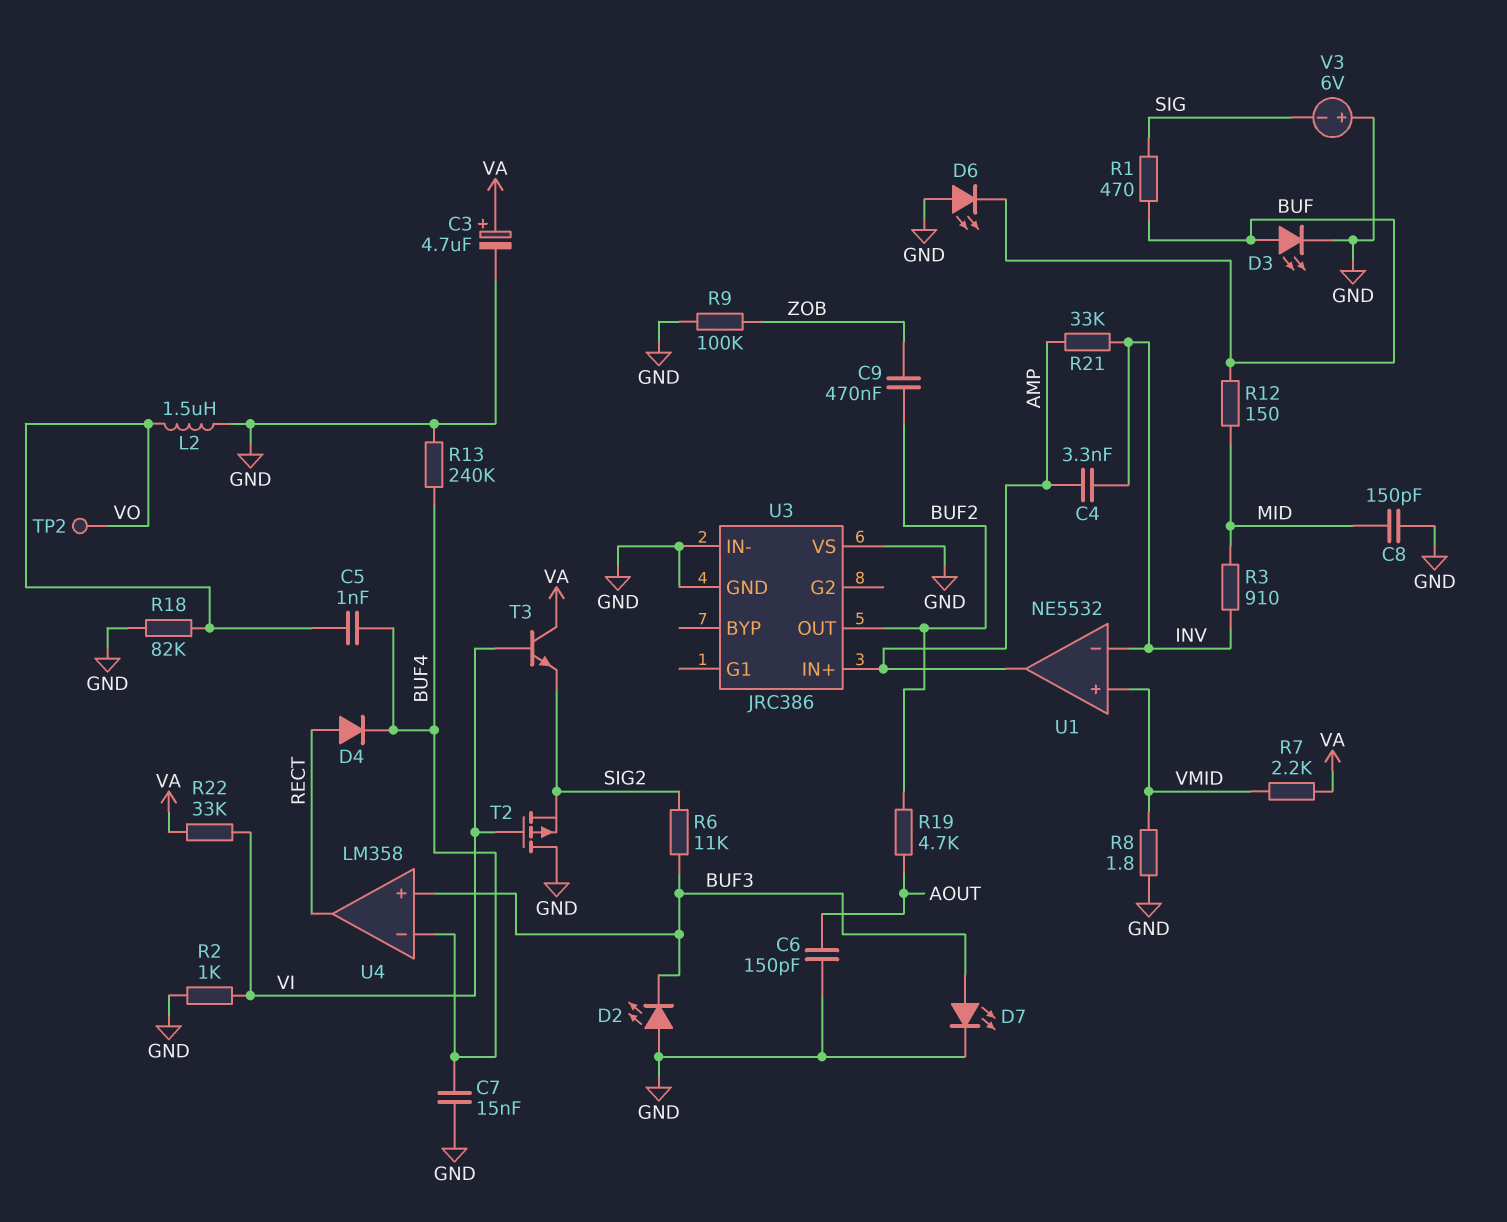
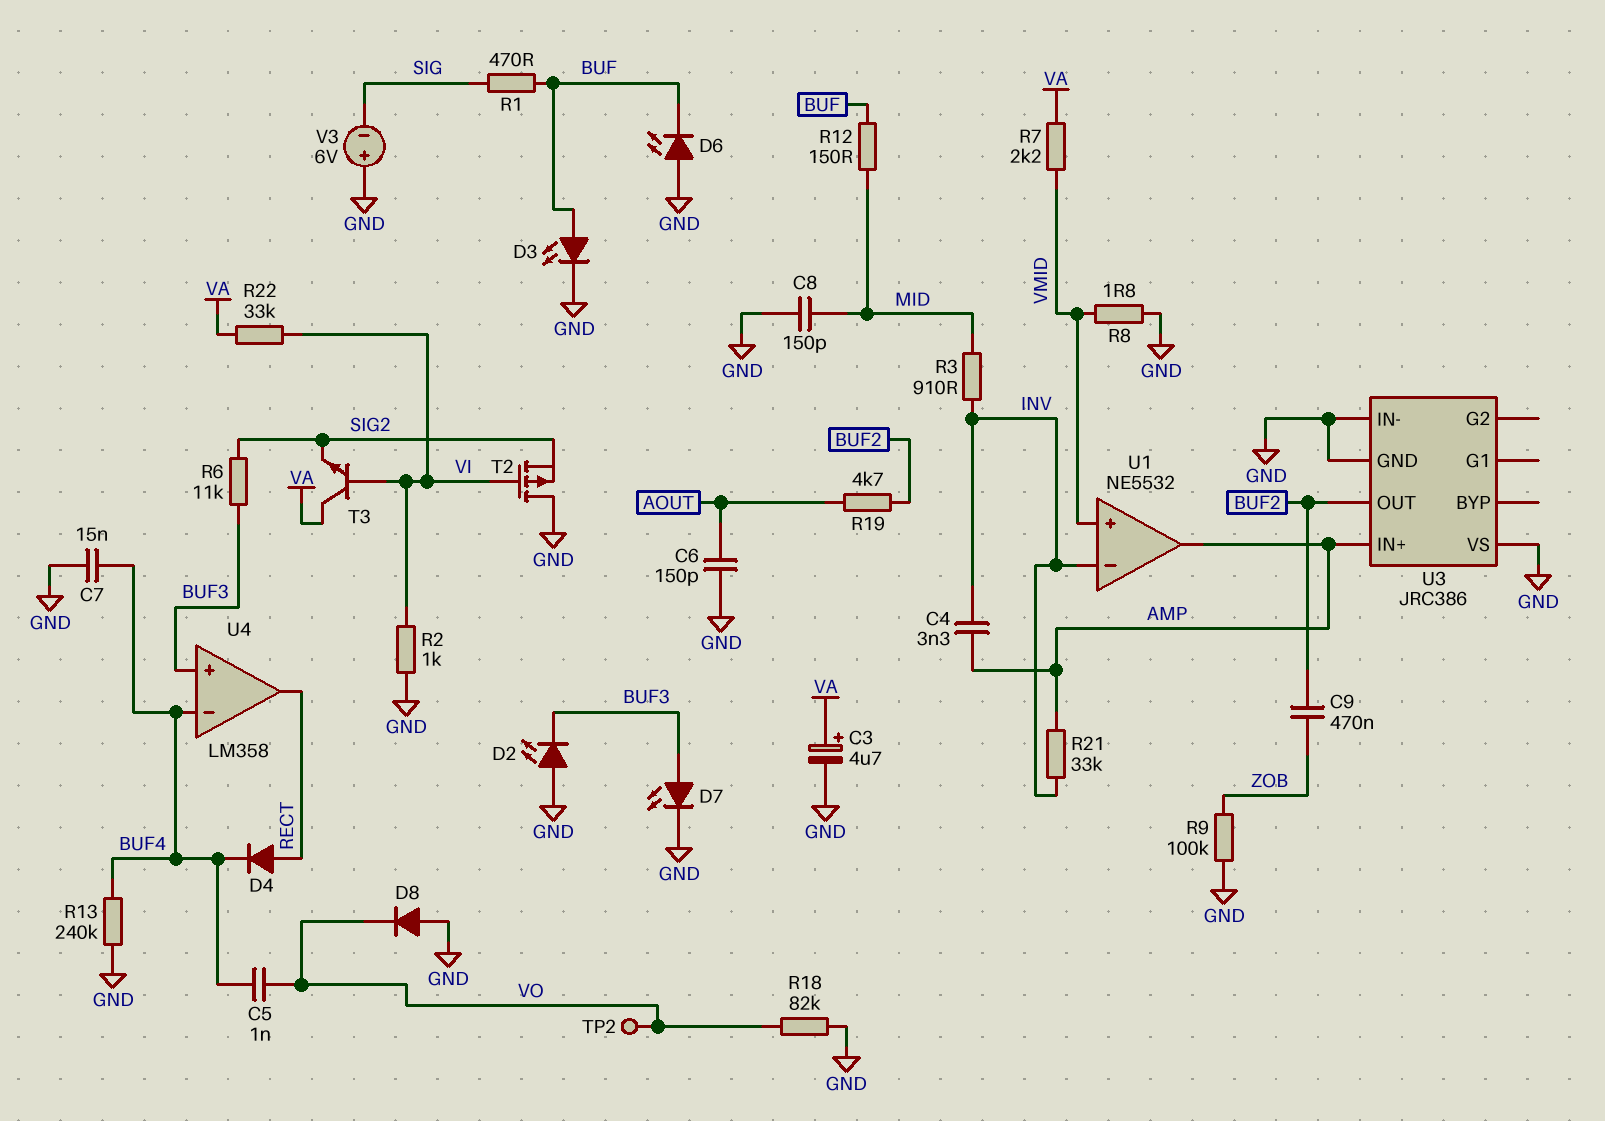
D8: none -> diode (A GND, K VO)
L2: 1.5uH (GND, VO) -> none

